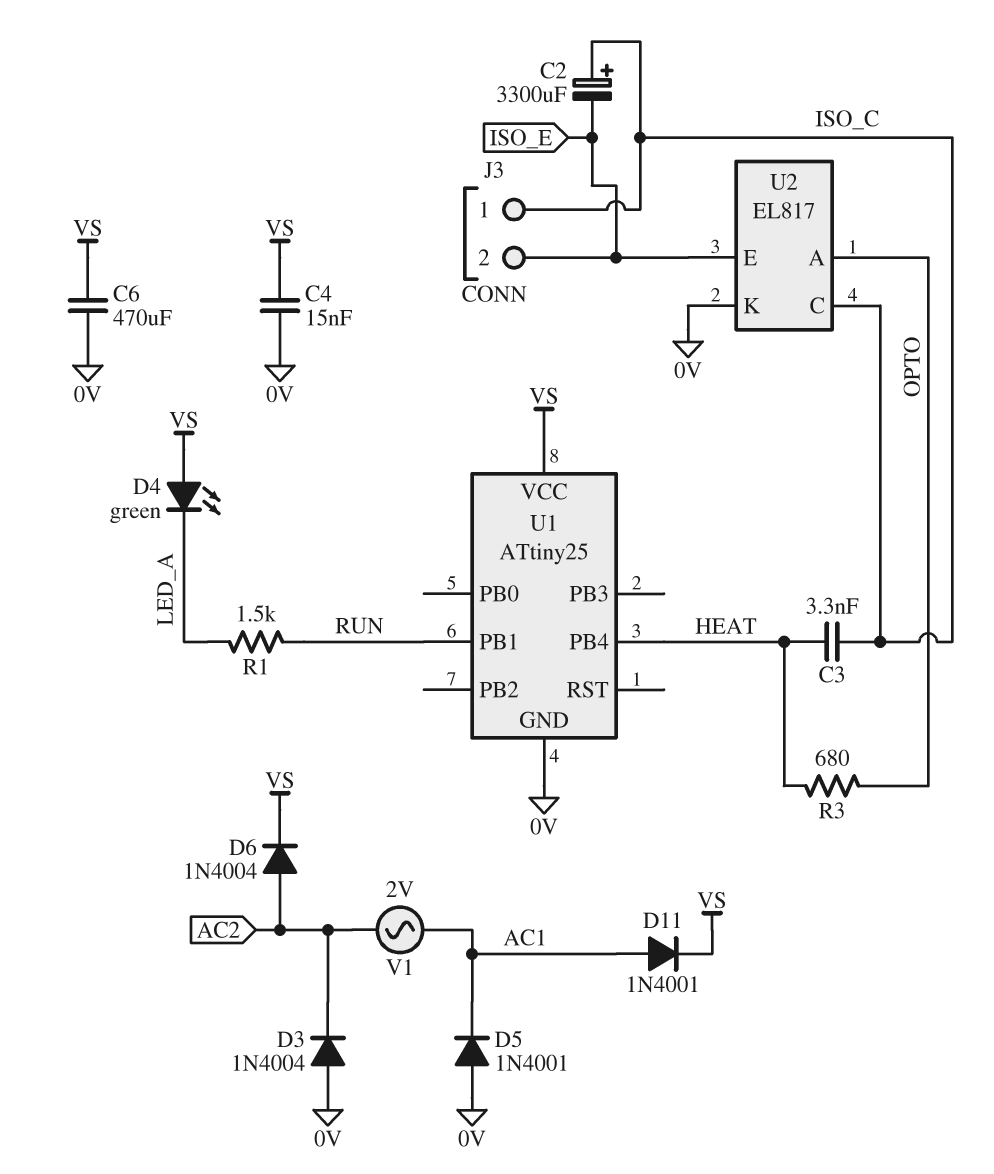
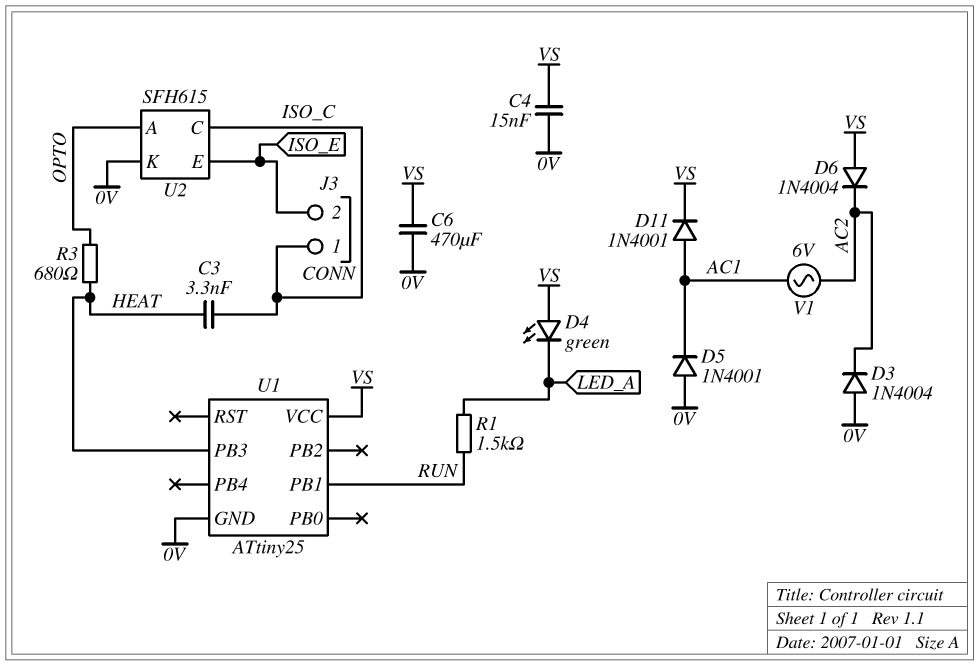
C2: 3300uF (plus ISO_C, minus ISO_E) -> none
D6: diode 1N4004 (A AC2, K VS) -> diode 1N4004 (A VS, K AC2)
U1 pin PB3: none -> HEAT
U1 pin PB4: HEAT -> none
U2: EL817 -> SFH615
V1: AC 2V (AC1, AC2) -> AC 6V (AC1, AC2)

